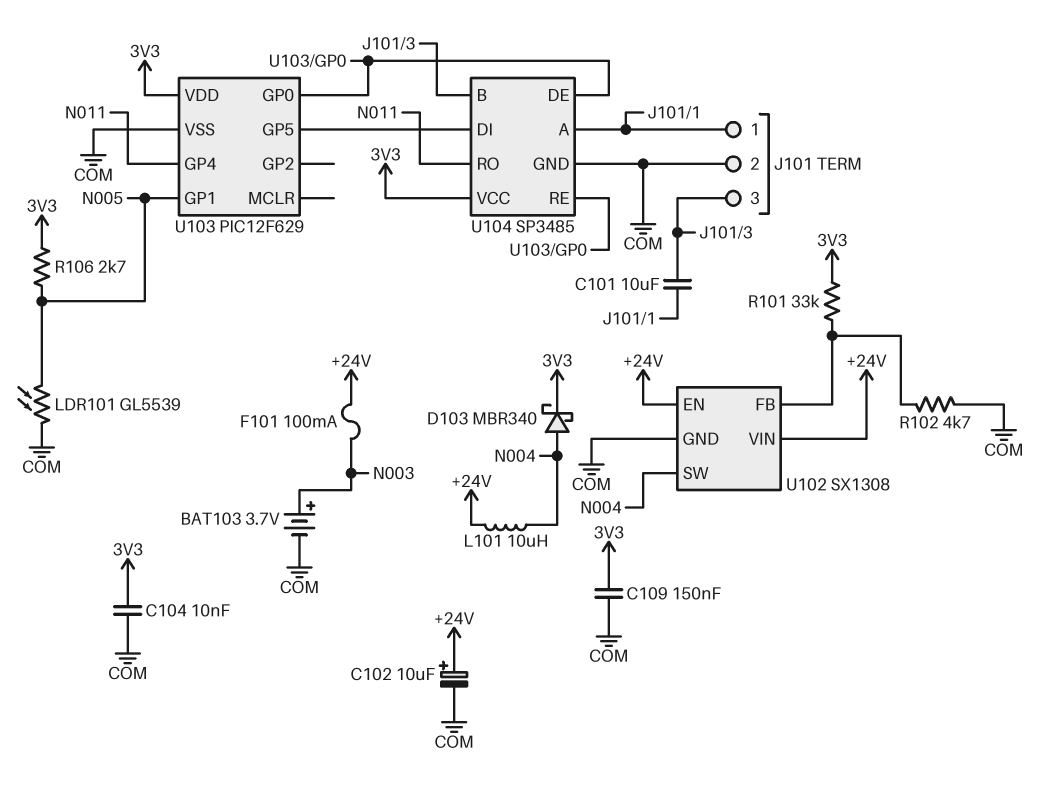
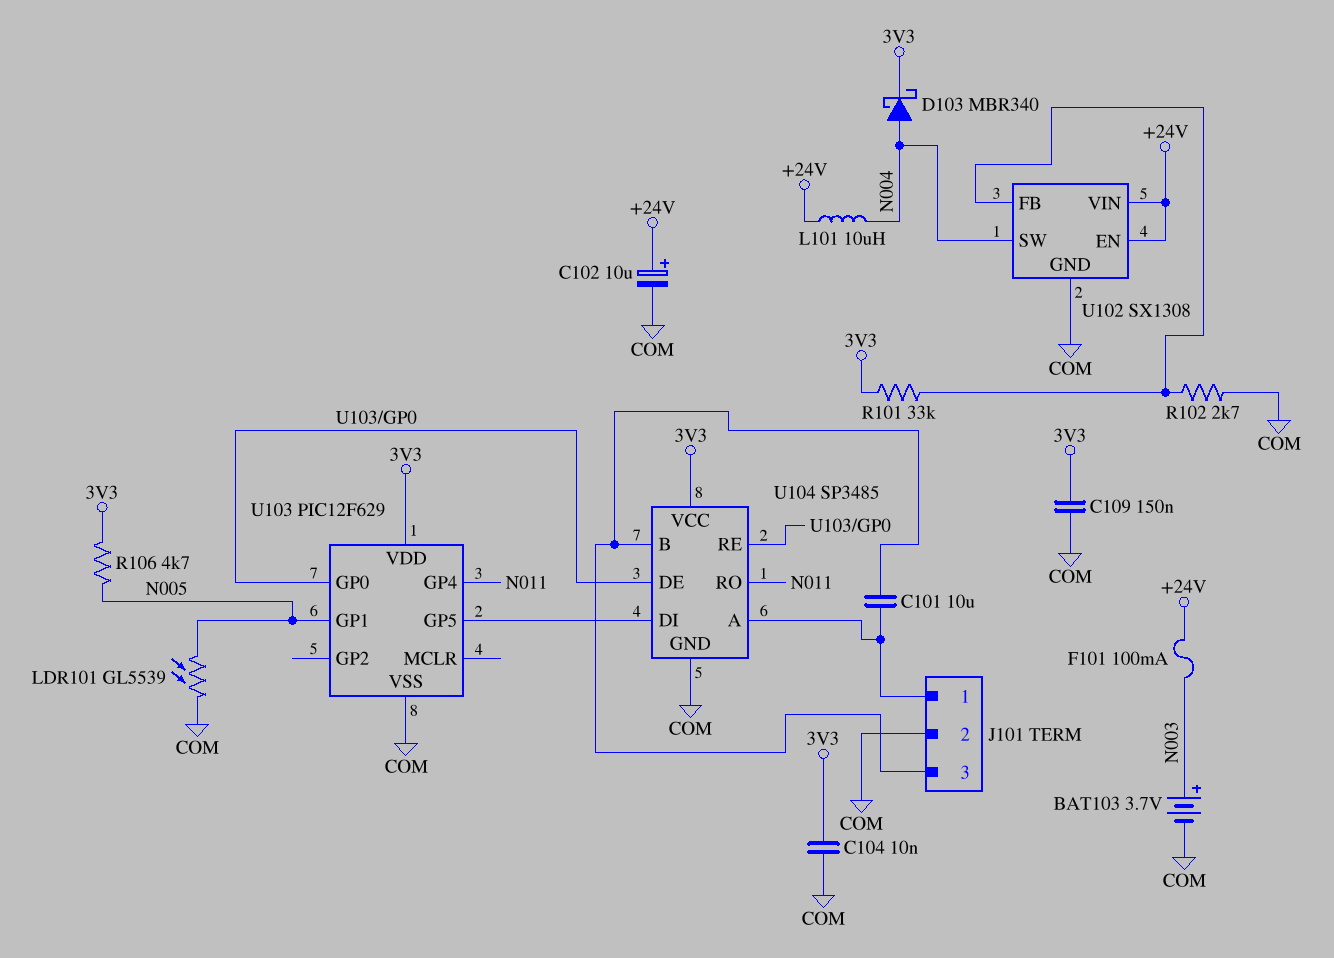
R102: 4.7k (COM, U102/FB) -> 2.7k (COM, U102/FB)
R106: 2.7k (3V3, N005) -> 4.7k (3V3, N005)

